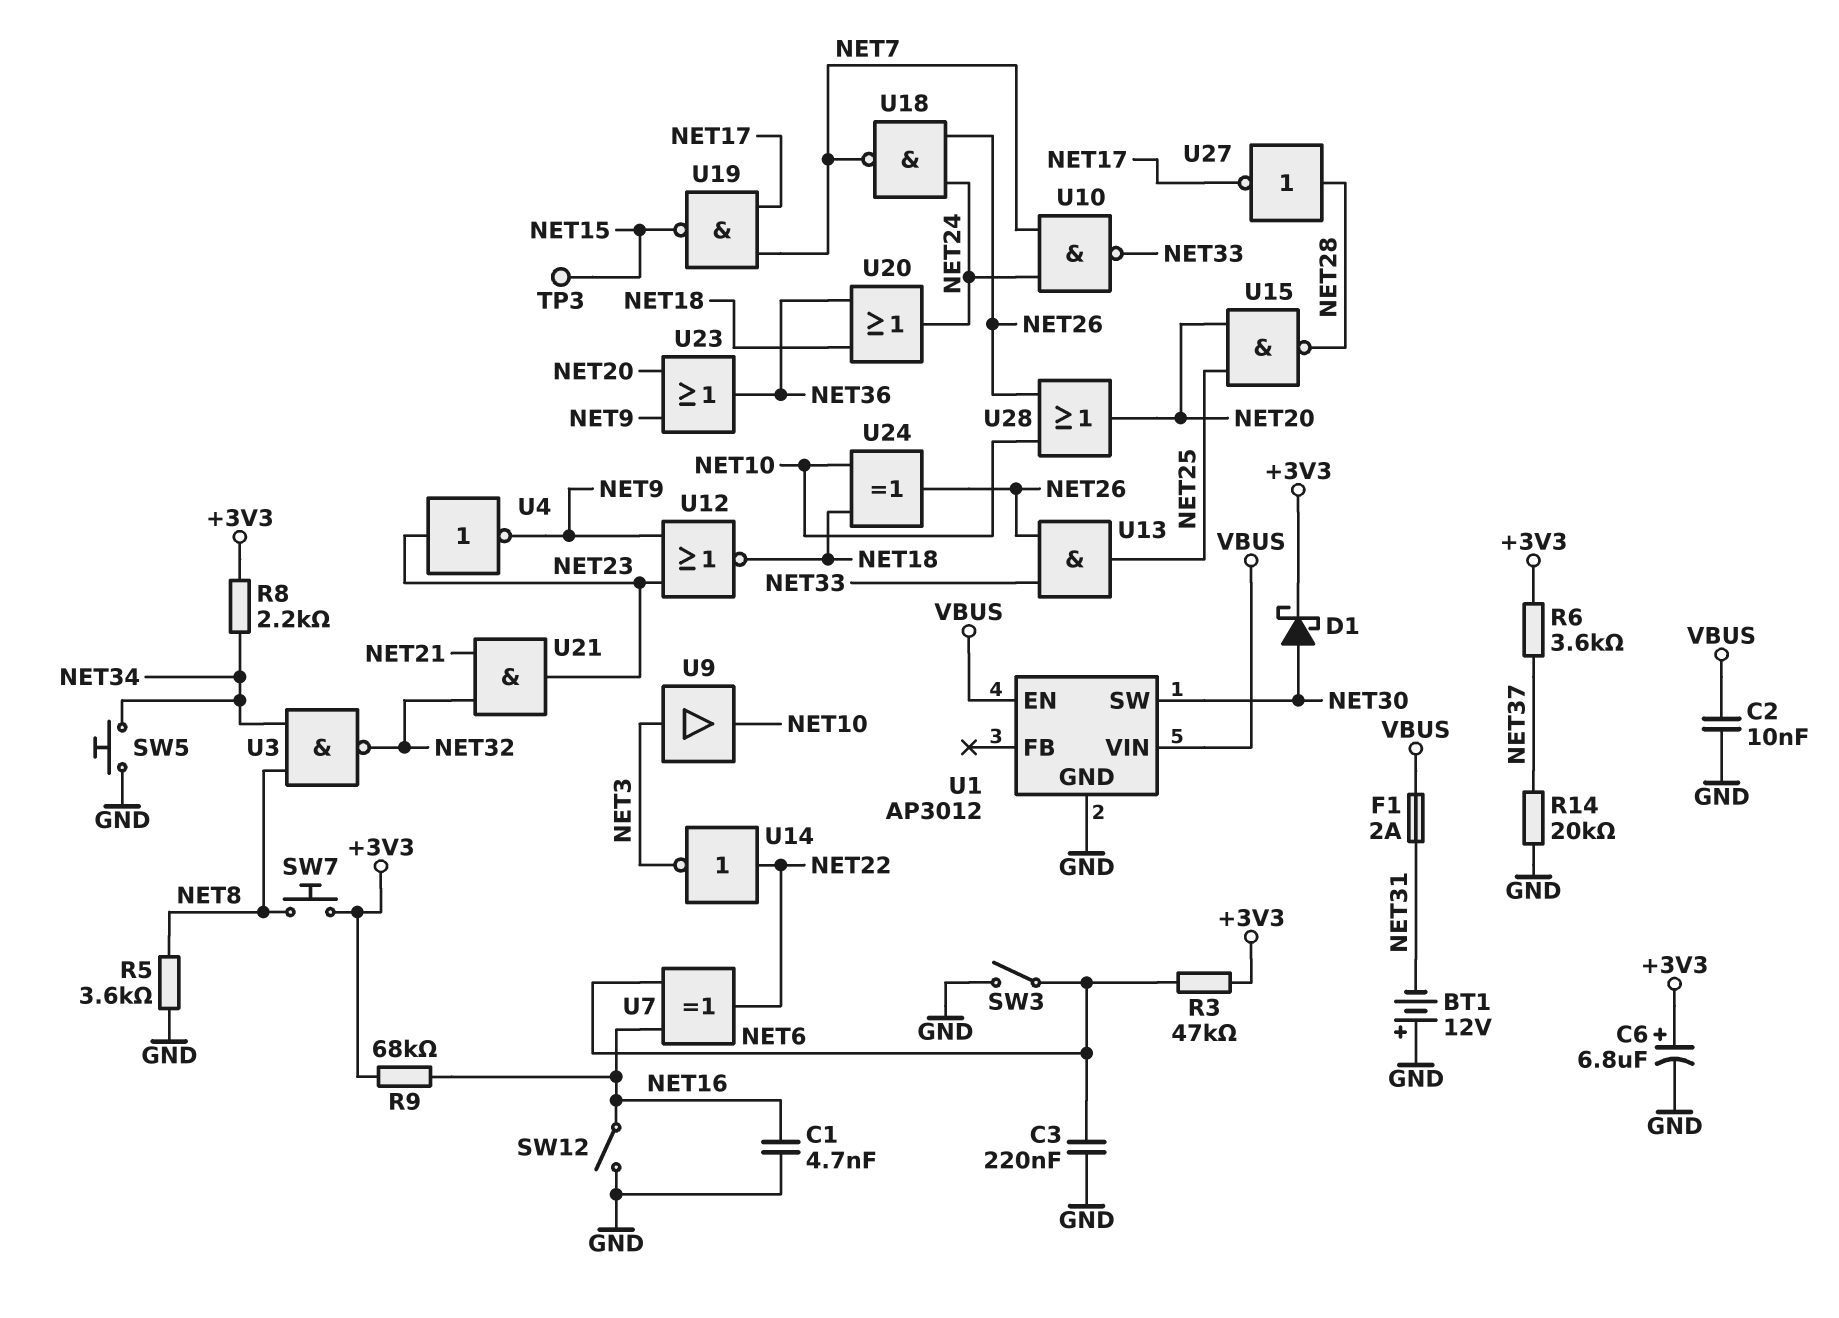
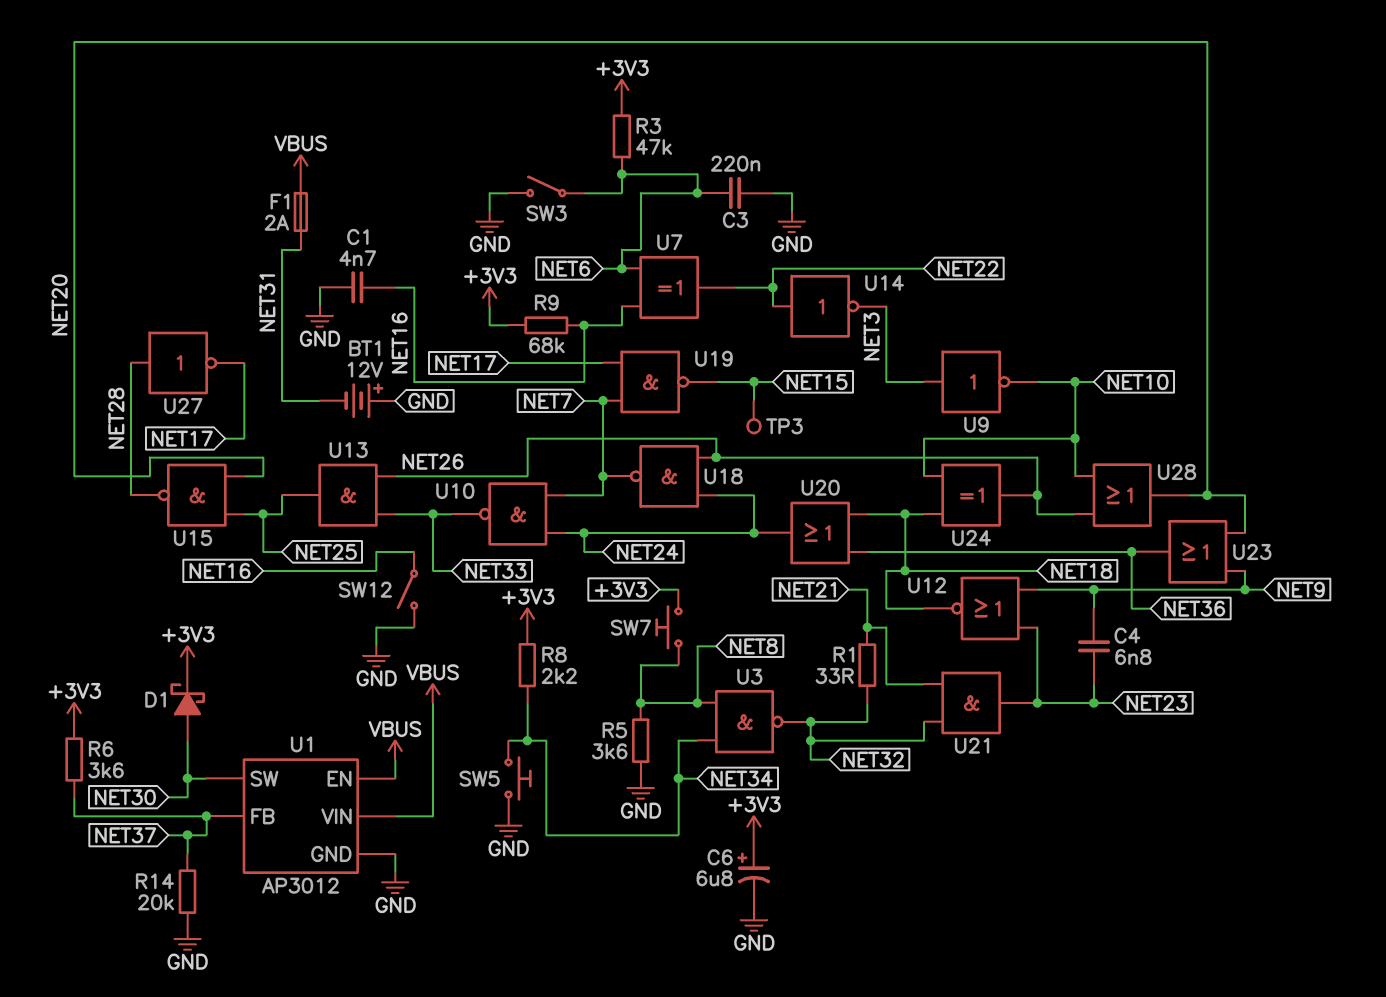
C2: 10nF (GND, VBUS) -> none
C4: none -> 6.8nF (NET9, NET23)
R1: none -> 33 (NET21, NET32)
U1 pin FB: none -> NET37
U4: NOT (in NET23, out NET9) -> none
U9: buffer (in NET3, out NET10) -> NOT (in NET3, out NET10)

